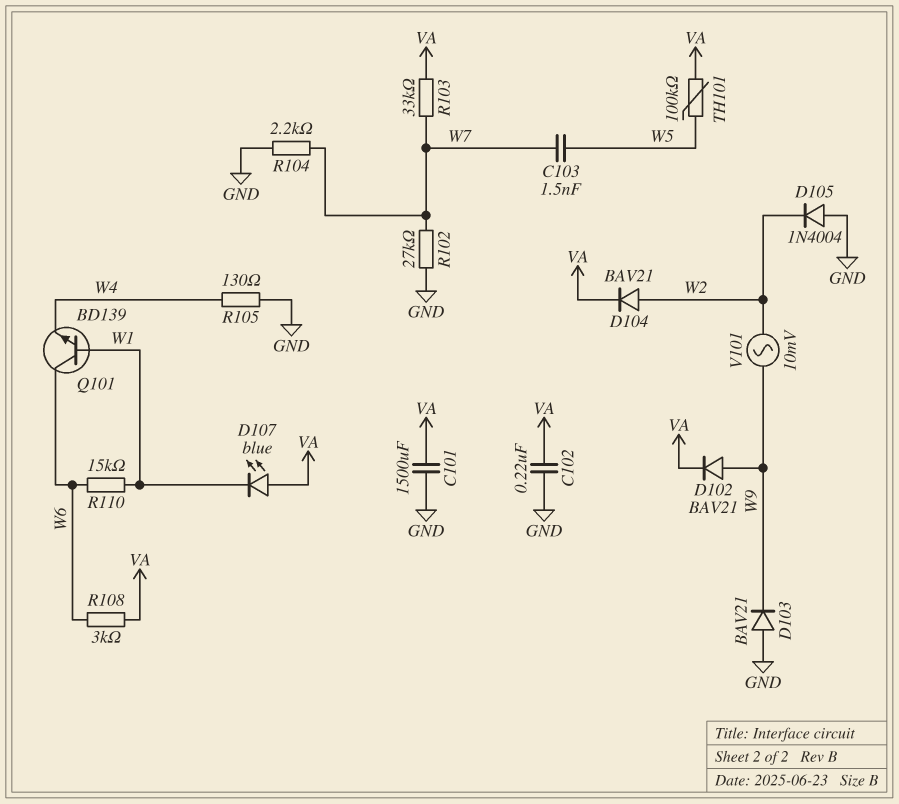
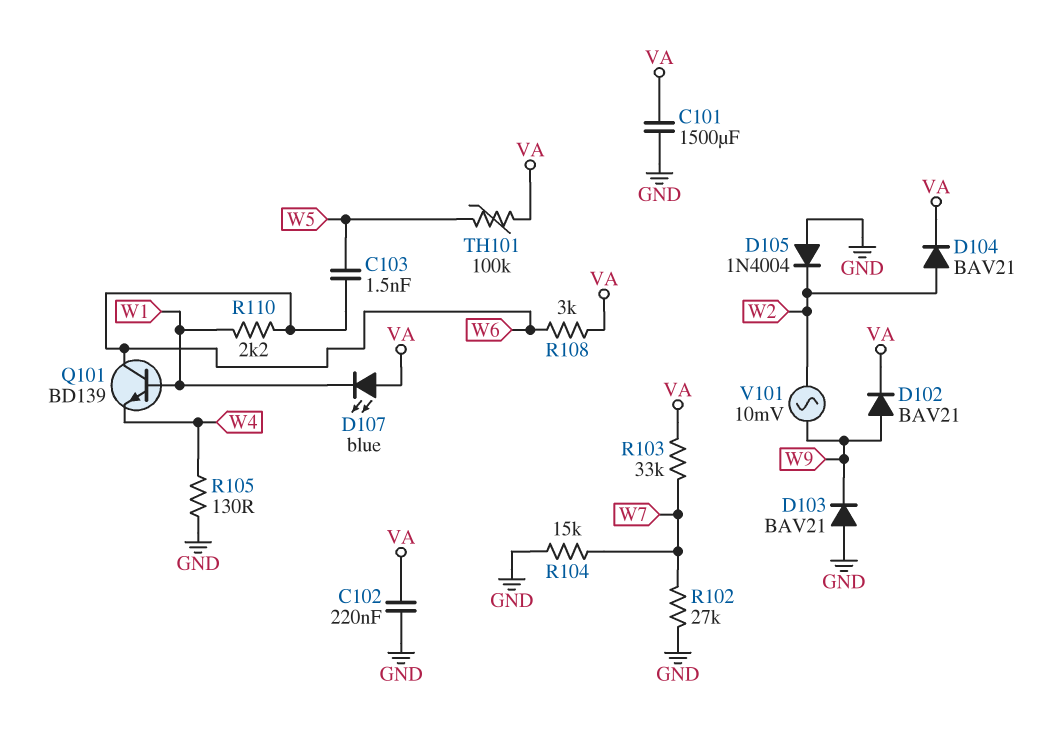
C103: 1.5nF (W5, W7) -> 1.5nF (W5, W6)
R104: 2.2k (GND, W7) -> 15k (GND, W7)
R110: 15k (W1, W6) -> 2.2k (W1, W6)

